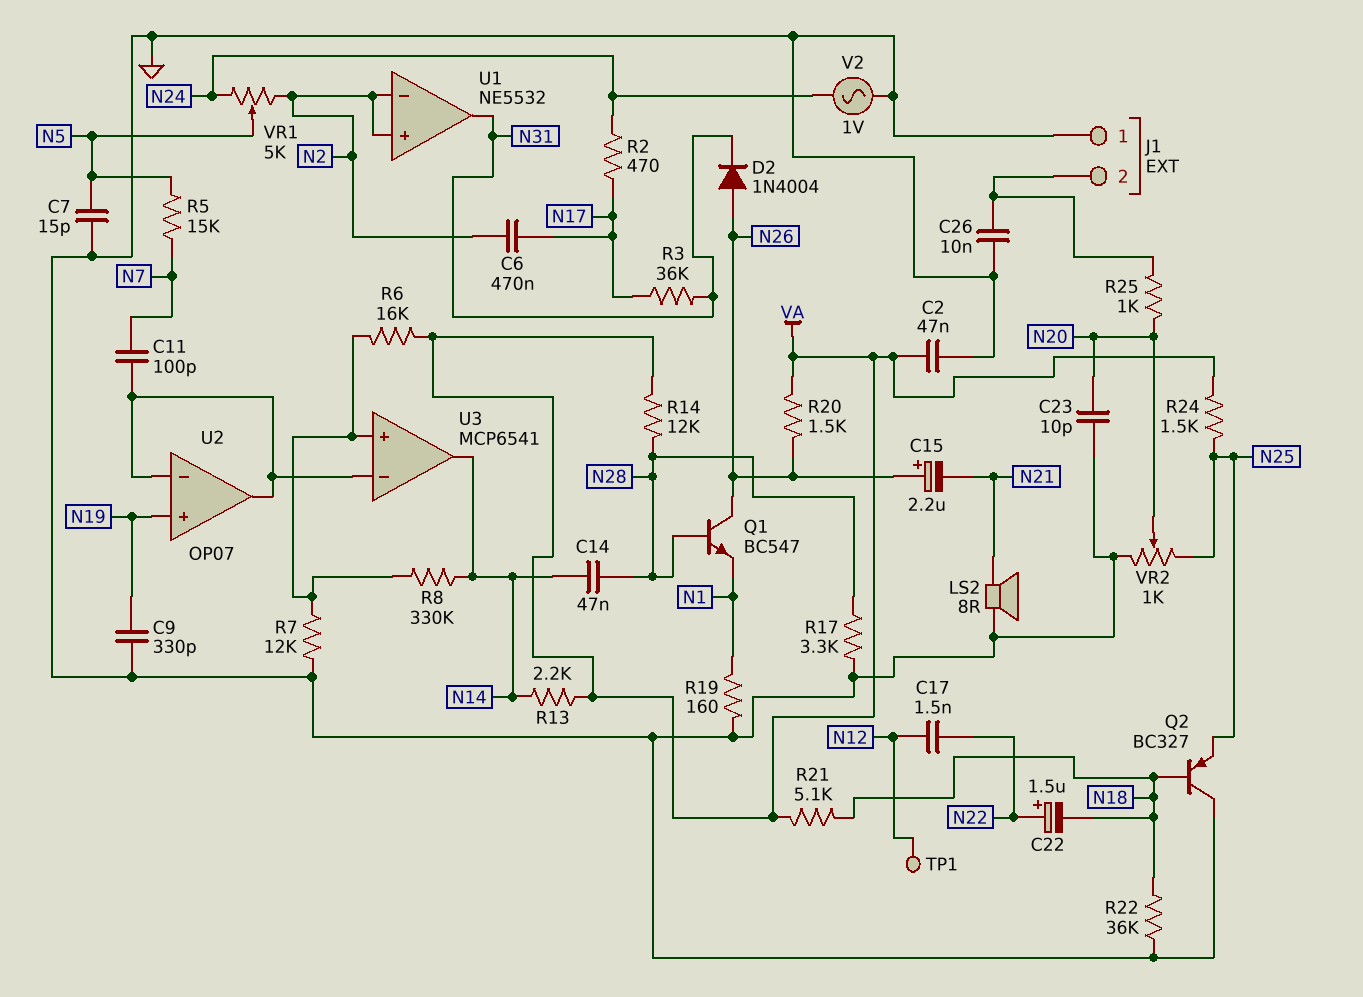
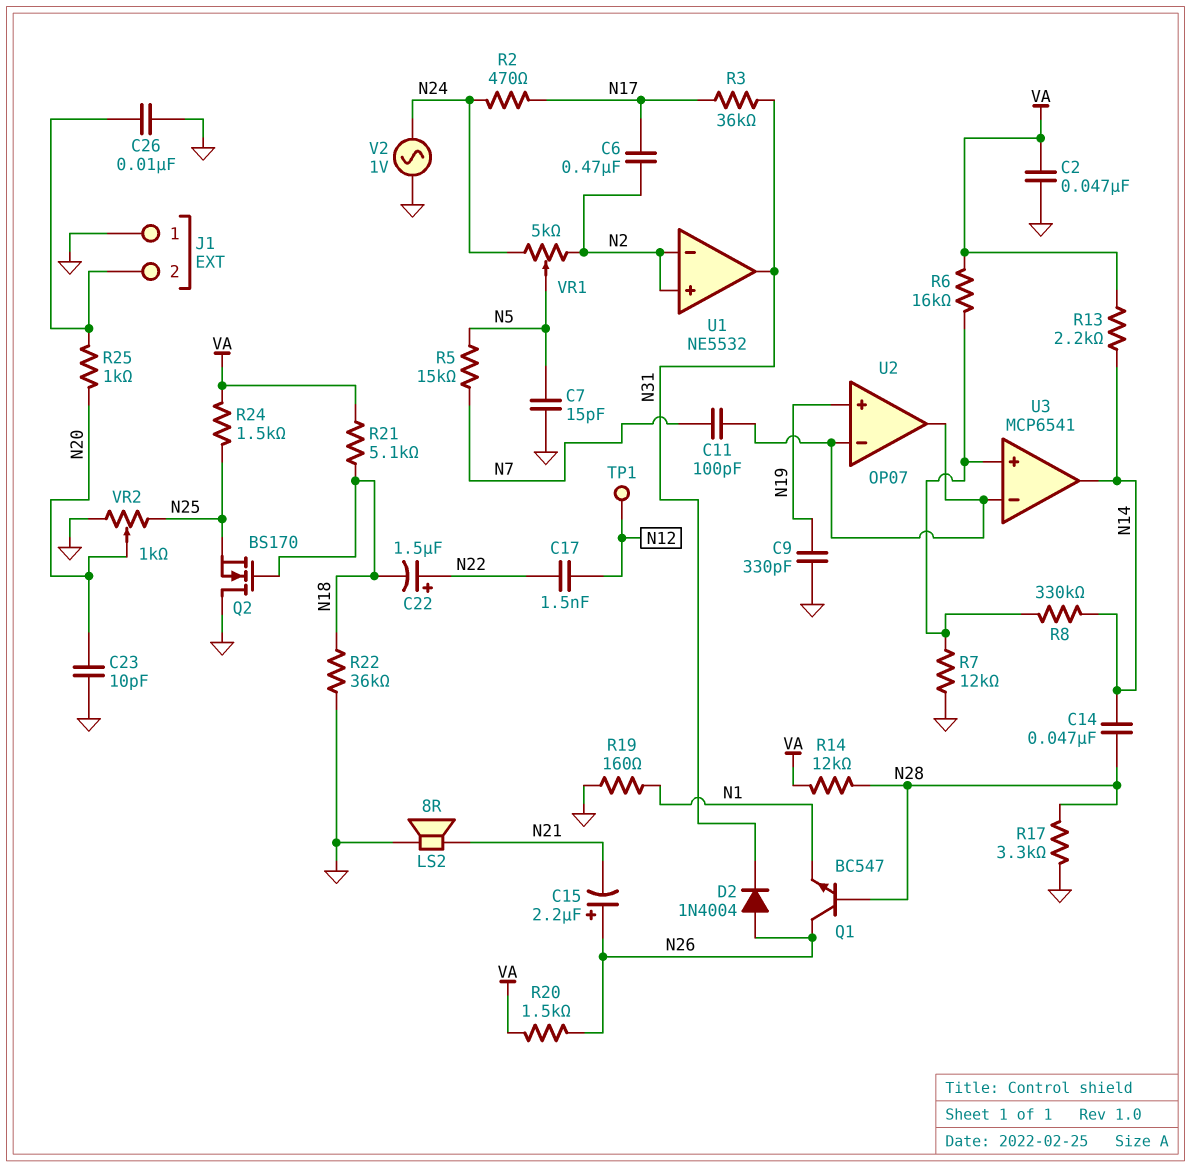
Q2: PNP BC327 (B N18, C GND, E N25) -> NMOS BS170 (G N18, D GND, S N25)

